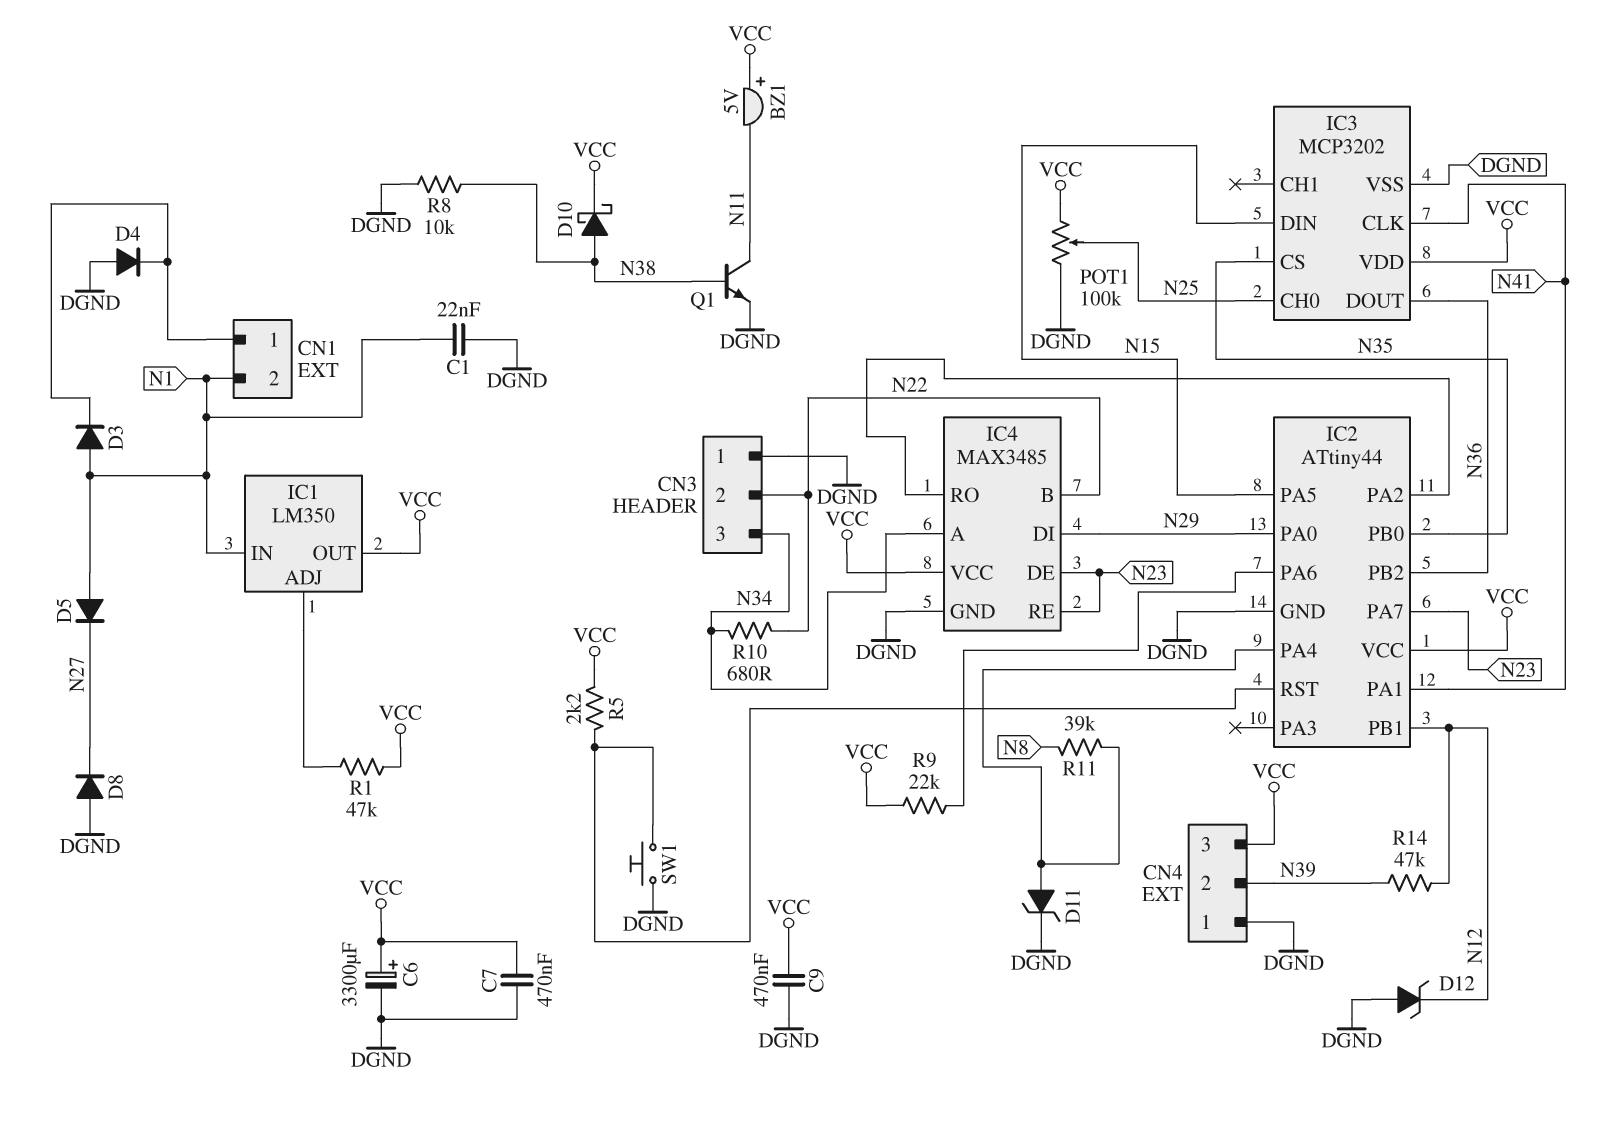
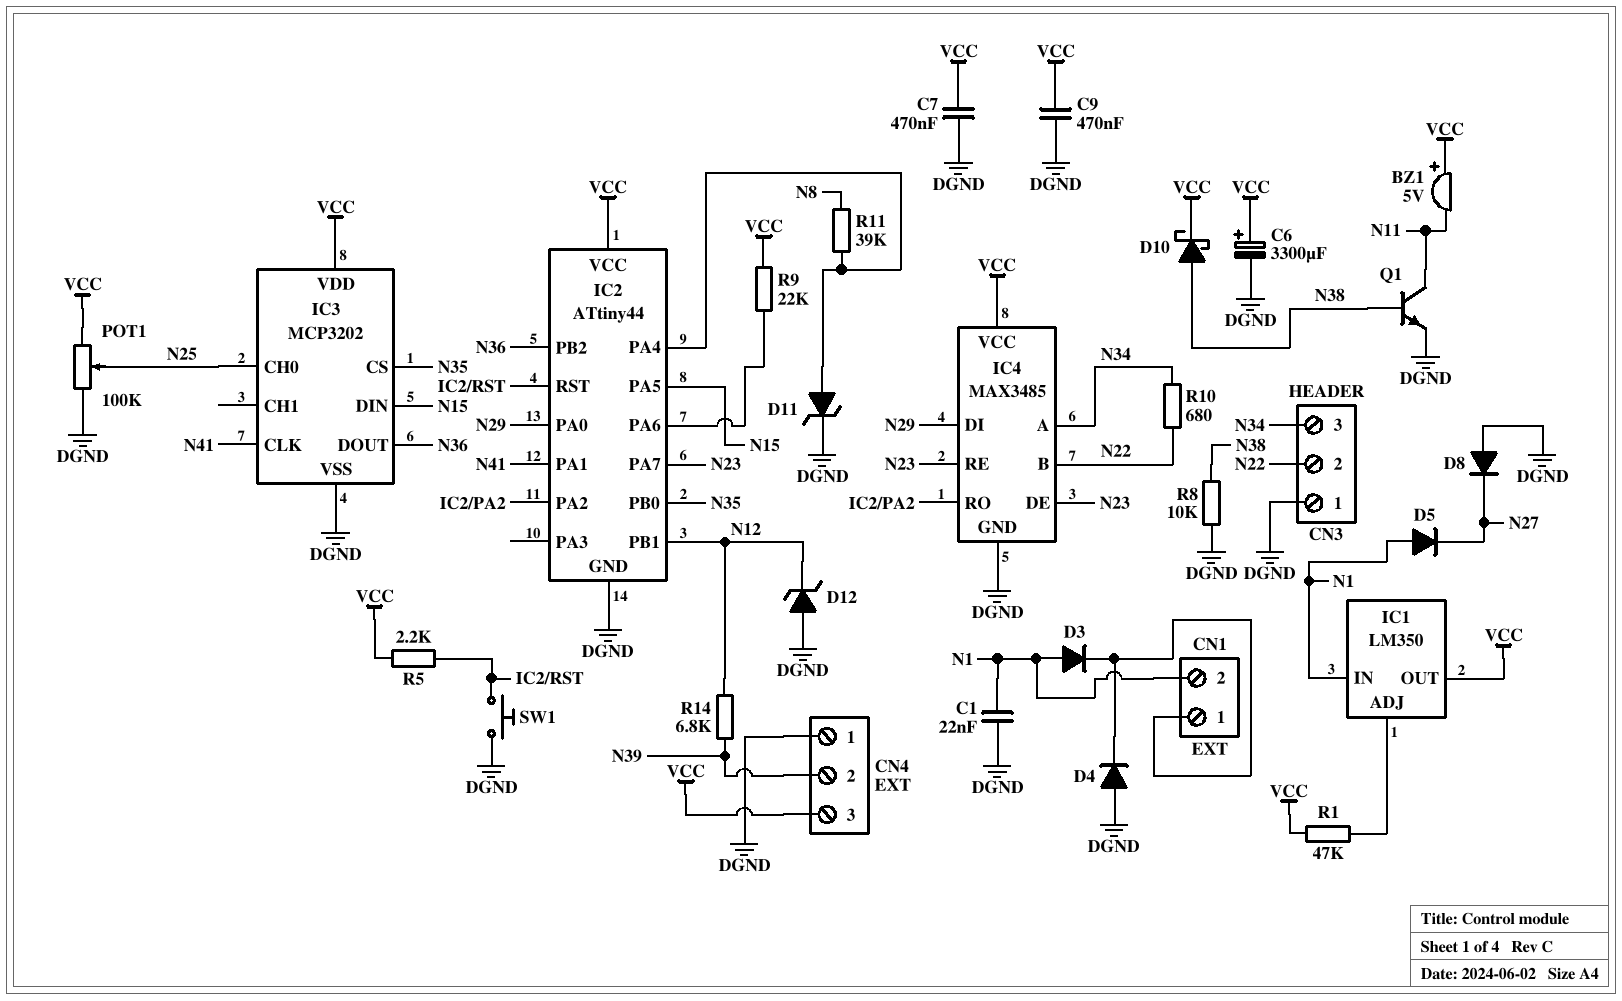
R14: 47k (N12, N39) -> 6.8k (N12, N39)

